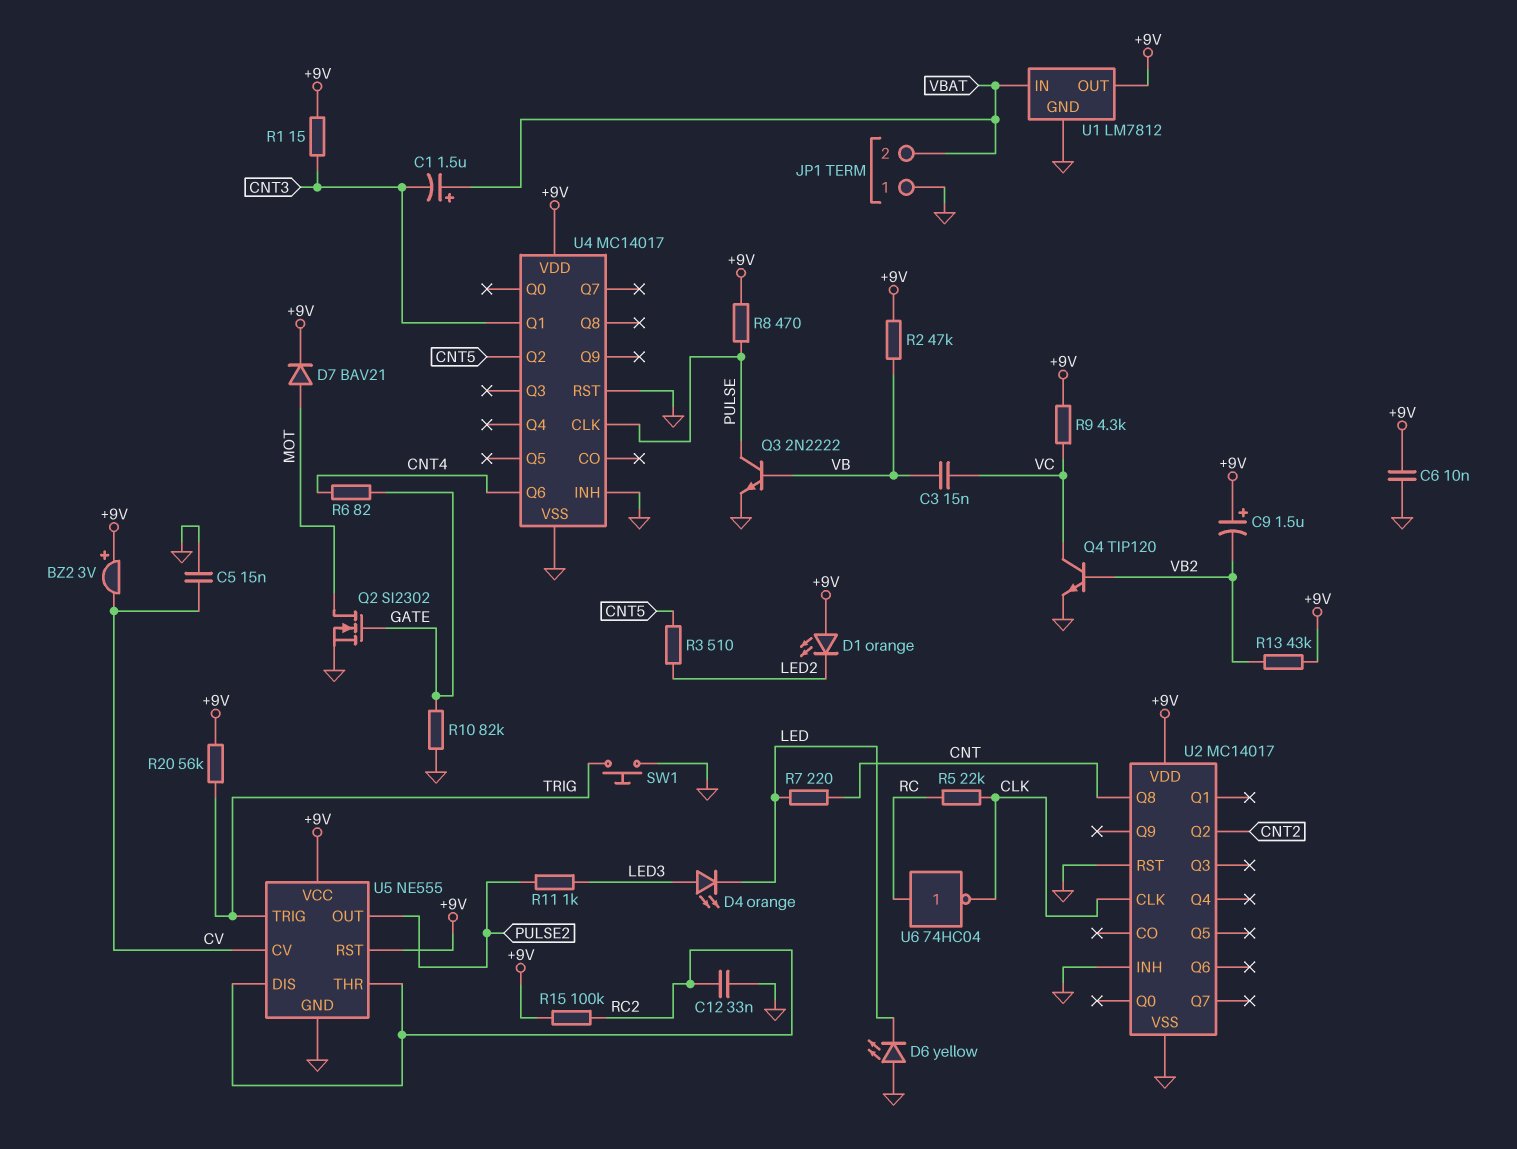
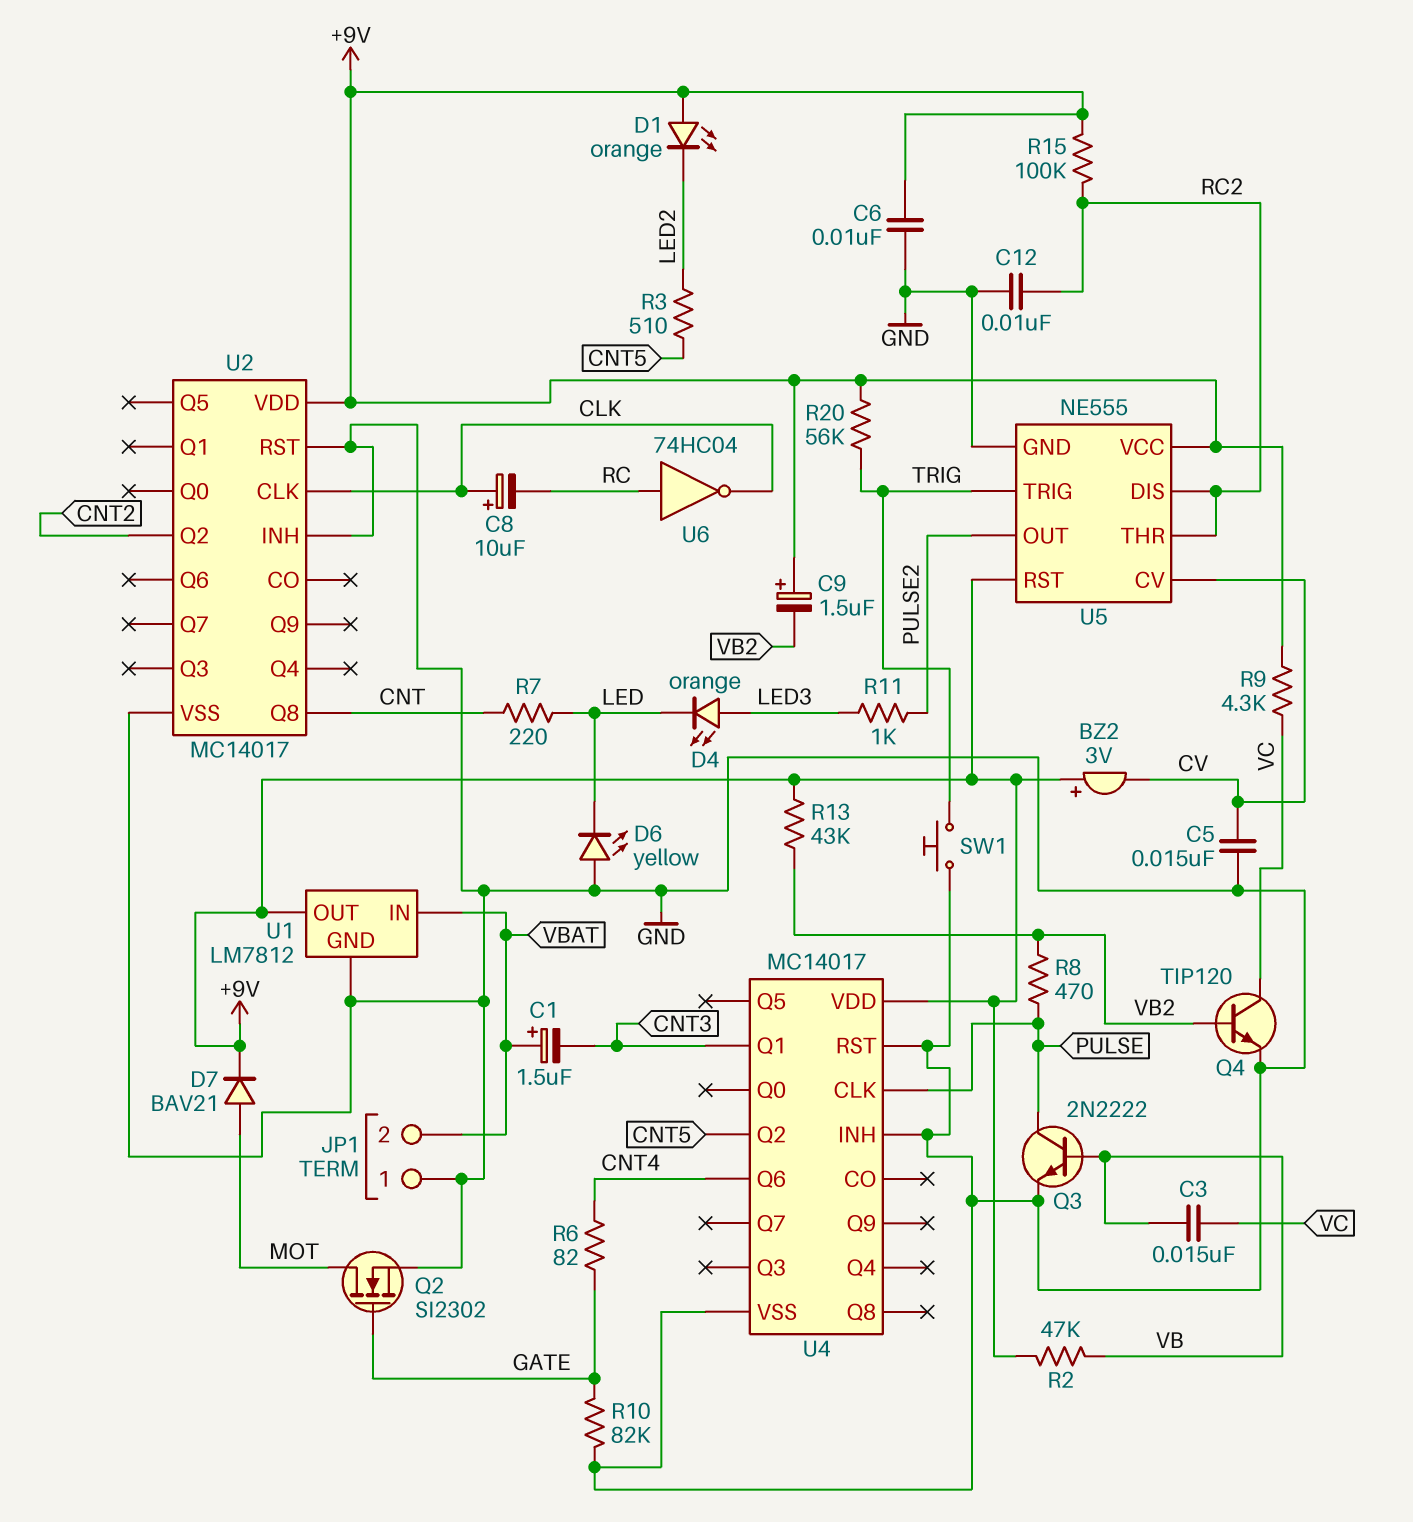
C8: none -> 10uF (plus CLK, minus RC)
C12: 33nF (GND, RC2) -> 10nF (GND, RC2)
R1: 15 (+9V, CNT3) -> none
R5: 22k (CLK, RC) -> none
R8: 470 (+9V, PULSE) -> 470 (PULSE, VB2)

